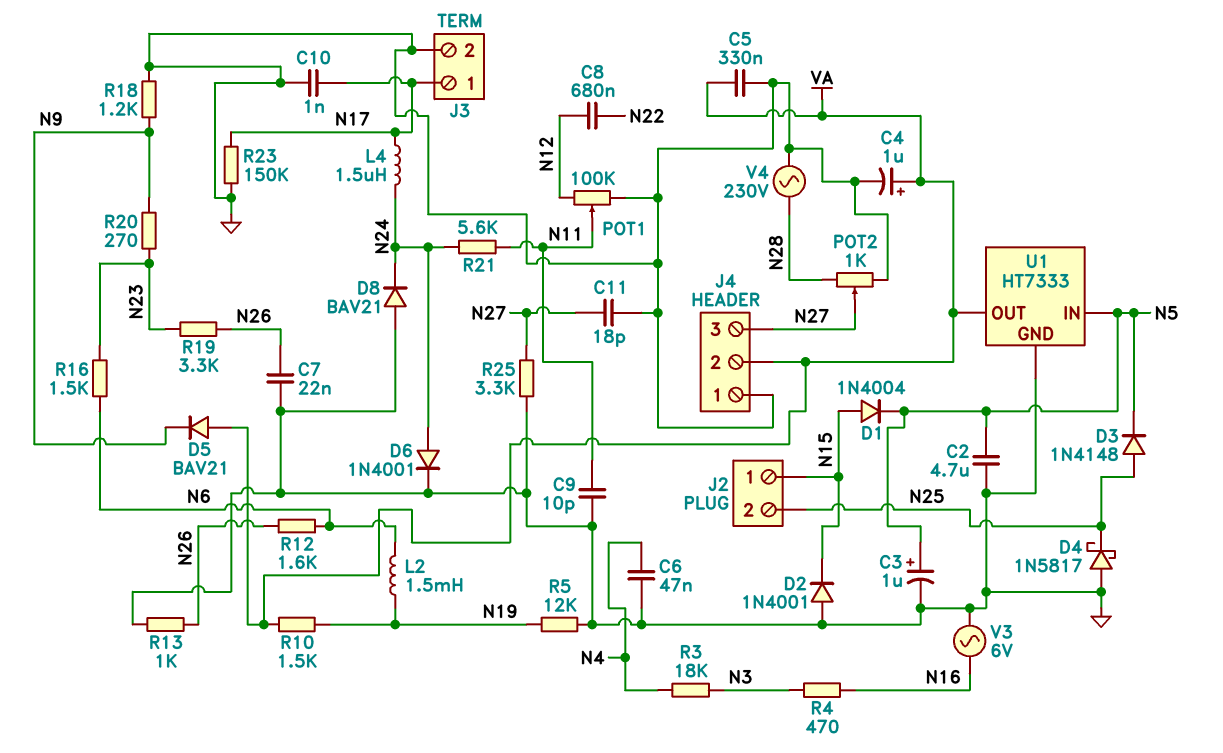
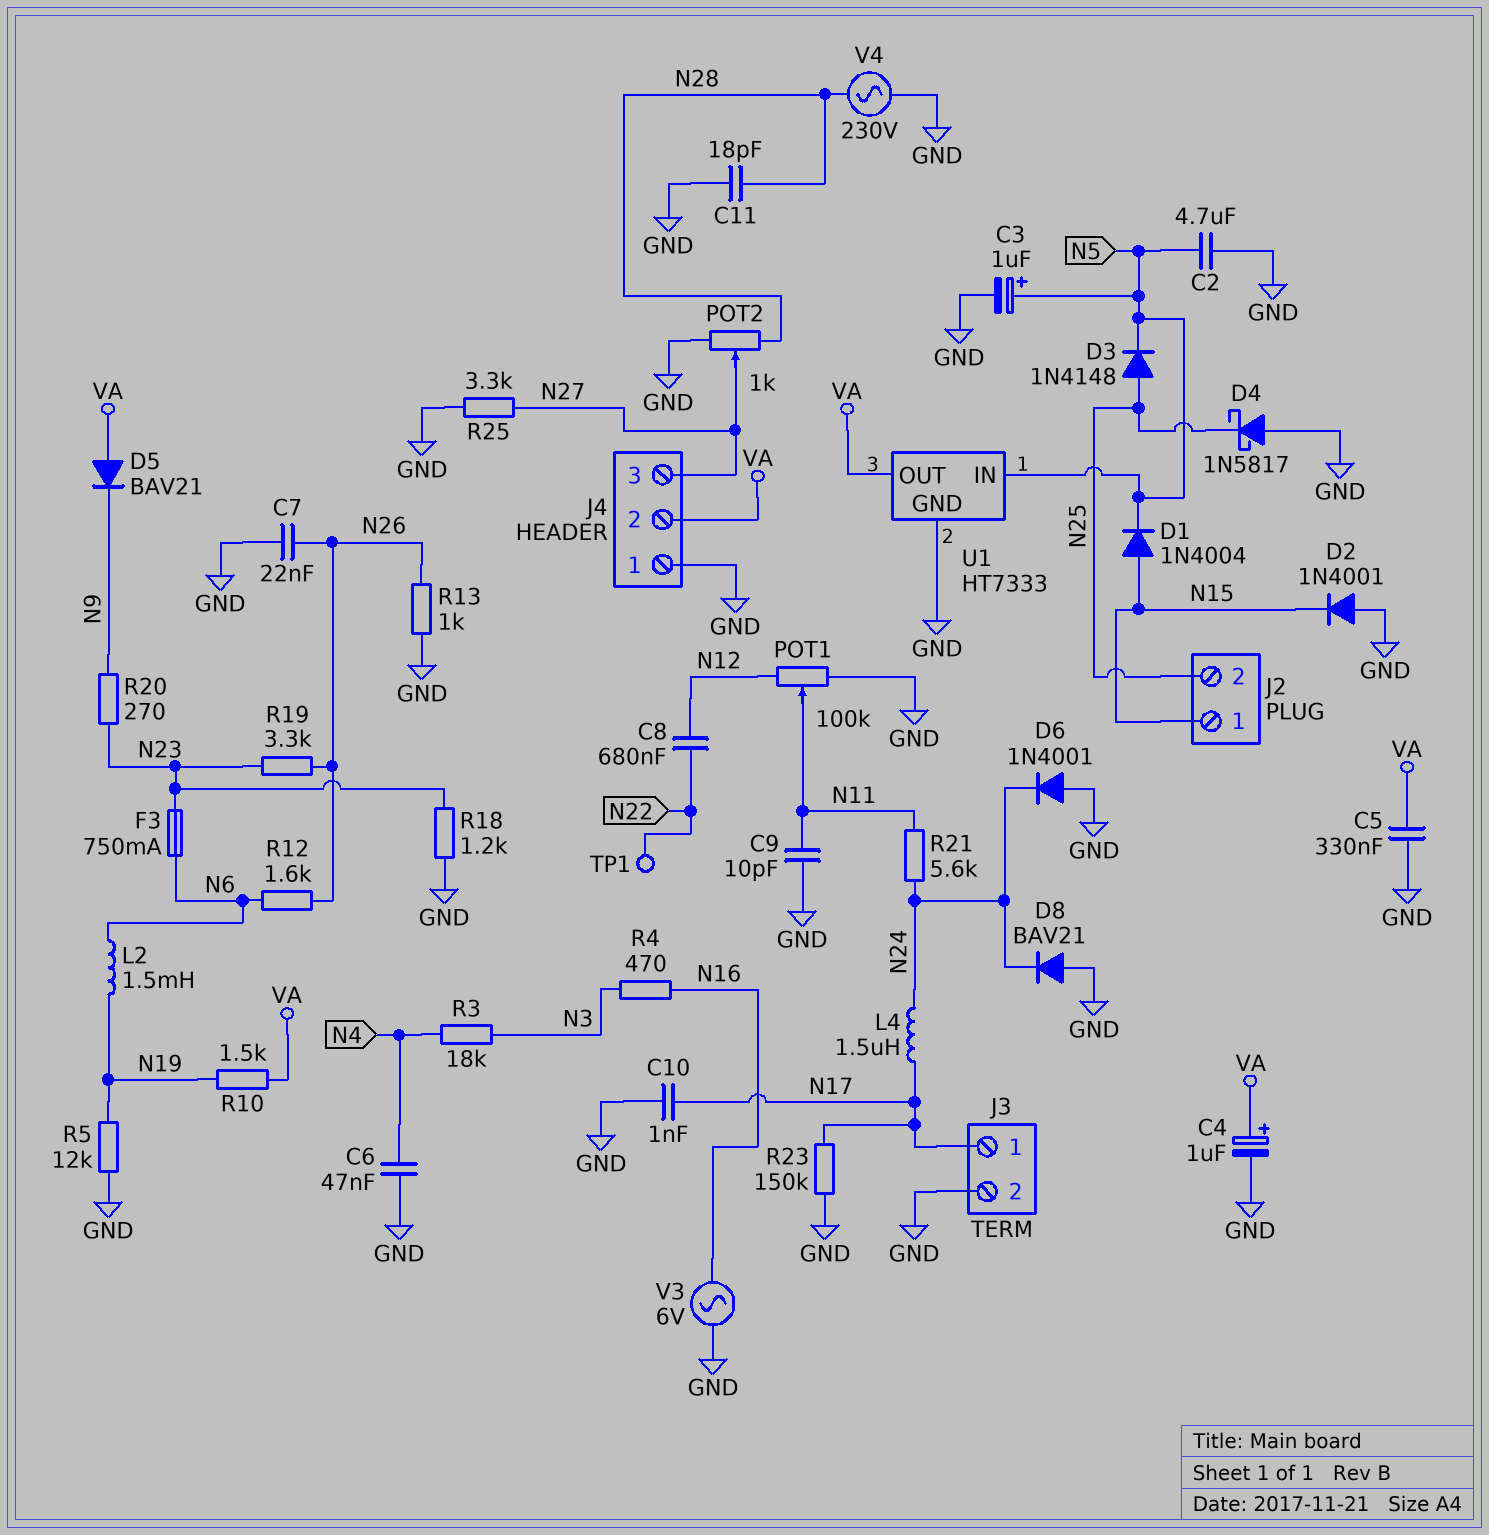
C11: 18pF (GND, N27) -> 18pF (GND, N28)
D6: diode 1N4001 (A N24, K GND) -> diode 1N4001 (A GND, K N24)
F3: none -> 750mA (N6, N23)
R16: 1.5k (N6, N23) -> none
R18: 1.2k (GND, N9) -> 1.2k (GND, N23)
TP1: none -> test point (N22)

